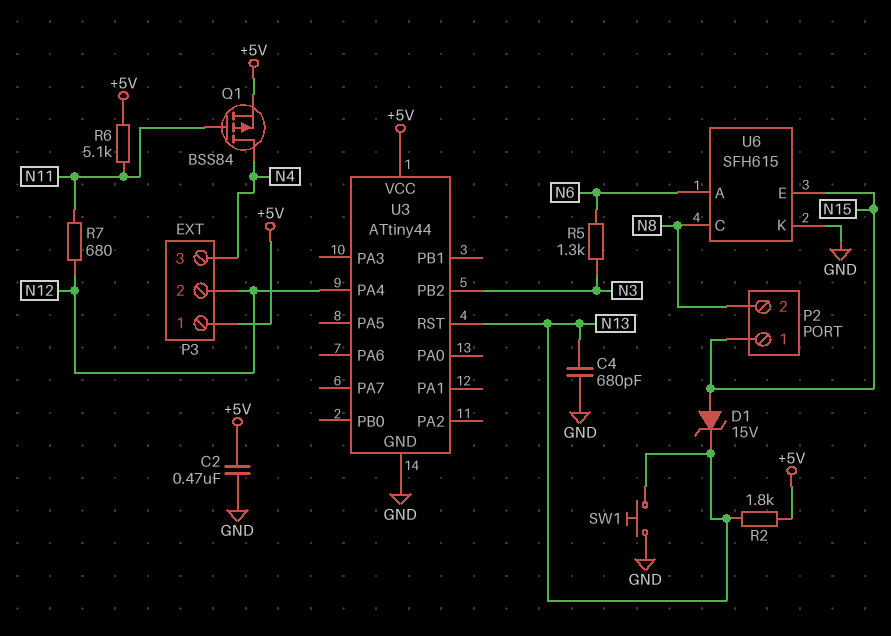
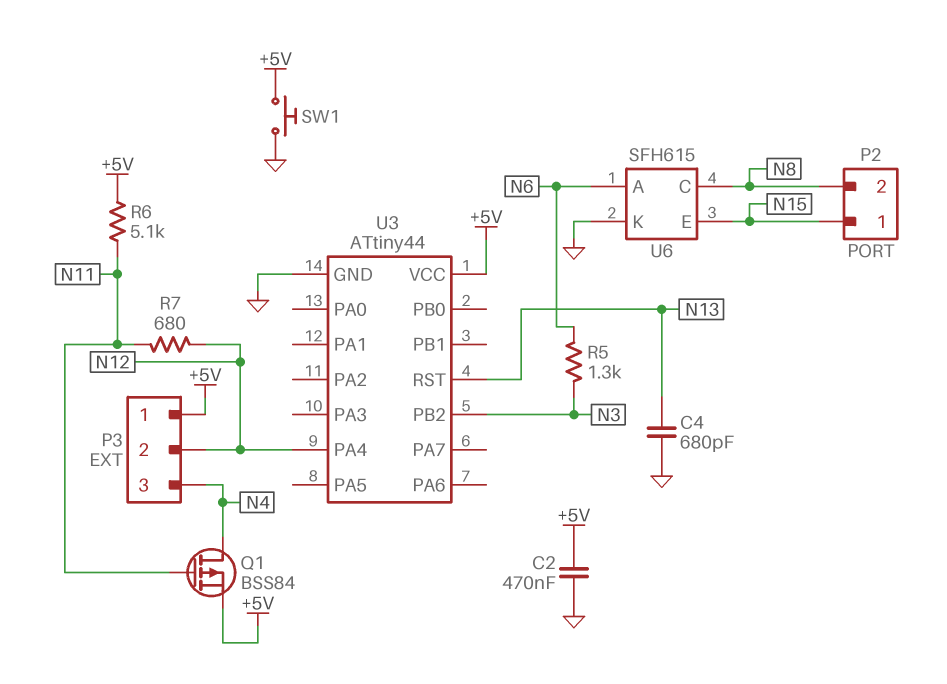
D1: zener 15V (A N15, K N13) -> none
R2: 1.8k (+5V, N13) -> none
SW1: button (GND, N13) -> button (+5V, GND)

